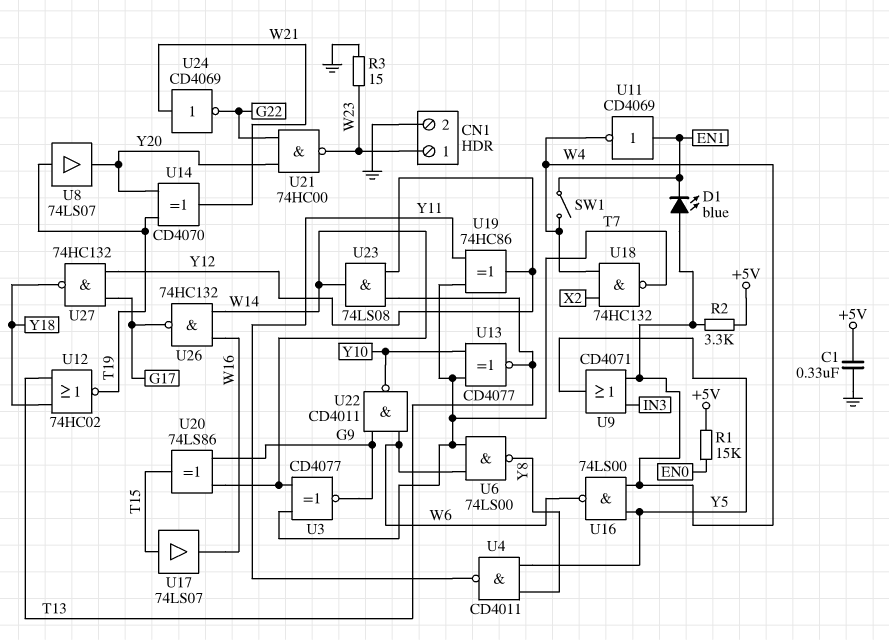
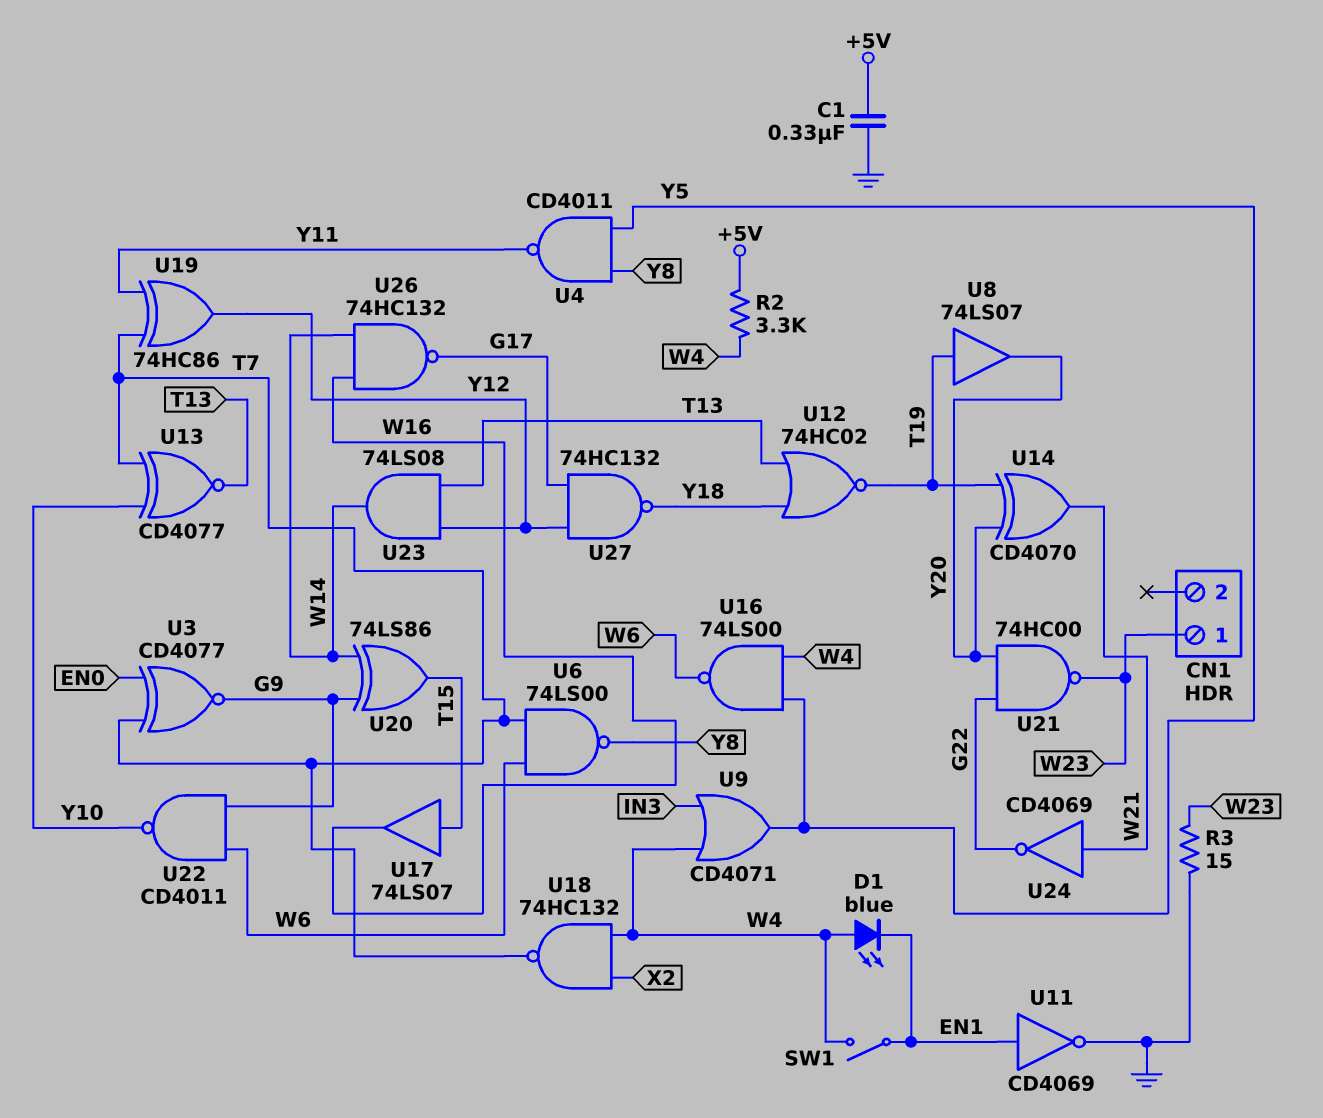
CN1 pin 2: GND -> none
R1: 15k (+5V, EN0) -> none
U3: XNOR CD4077 (in T7, in W14, out G9) -> XNOR CD4077 (in EN0, in T7, out G9)
U11: NOT CD4069 (in EN1, out W4) -> NOT CD4069 (in EN1, out GND)

